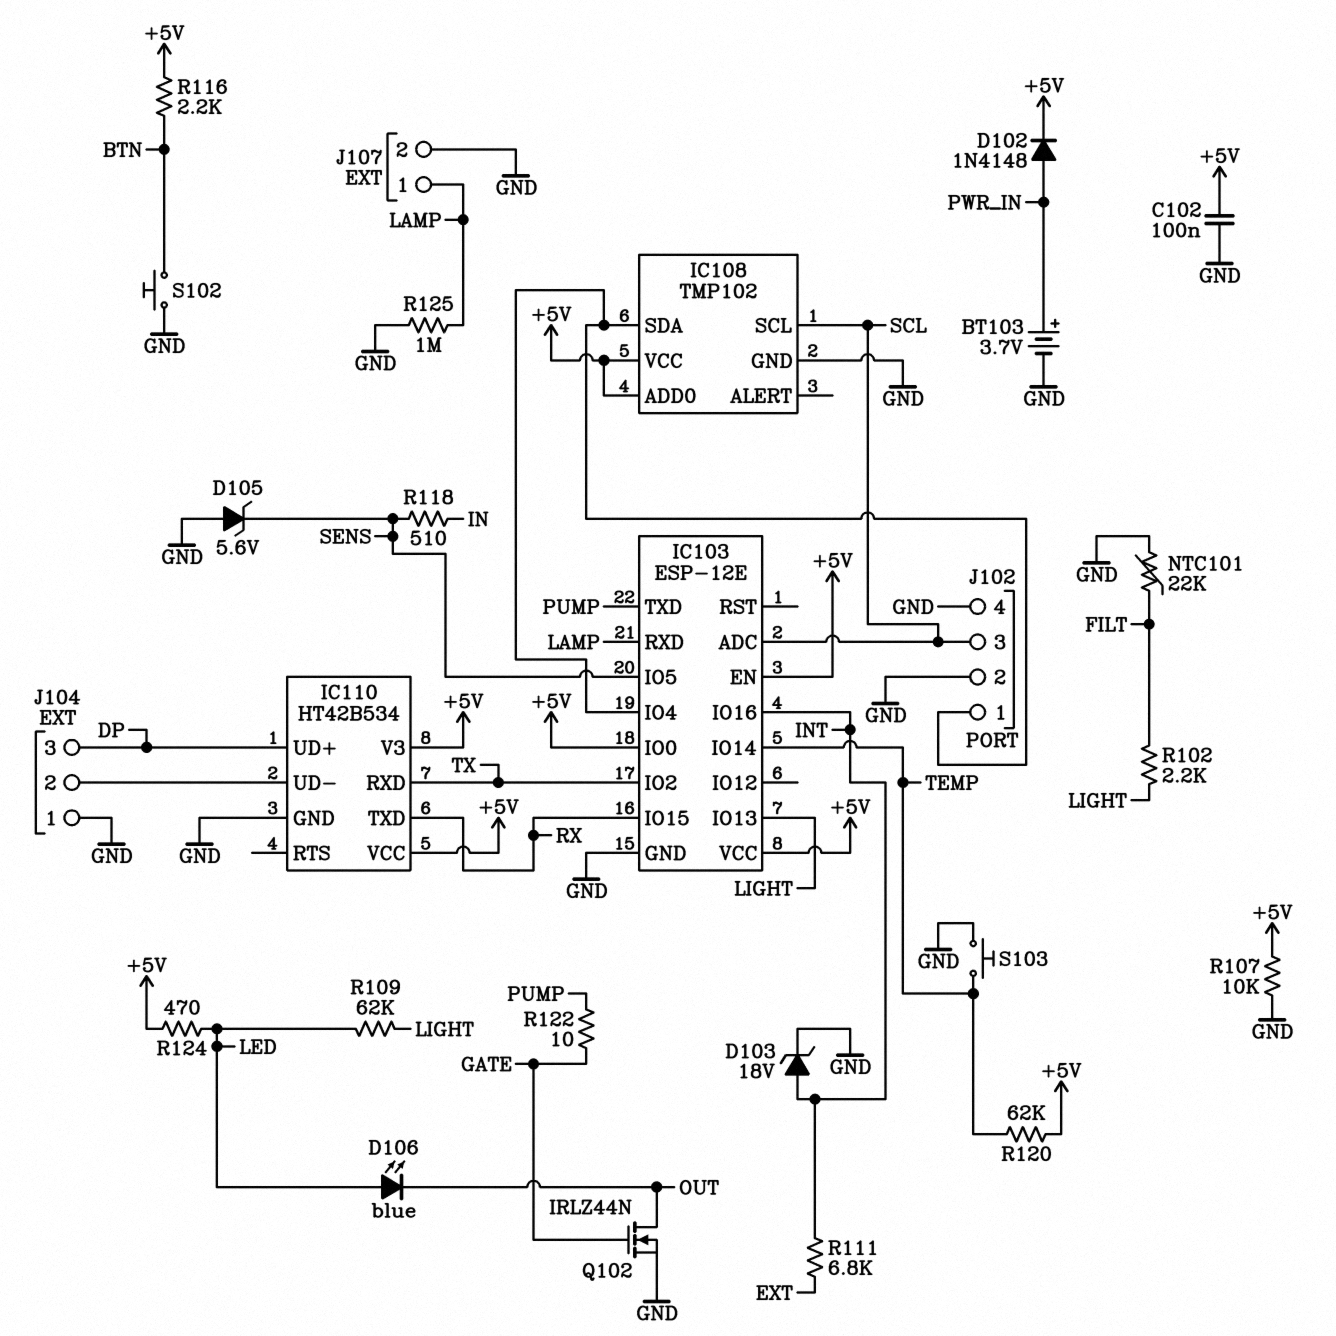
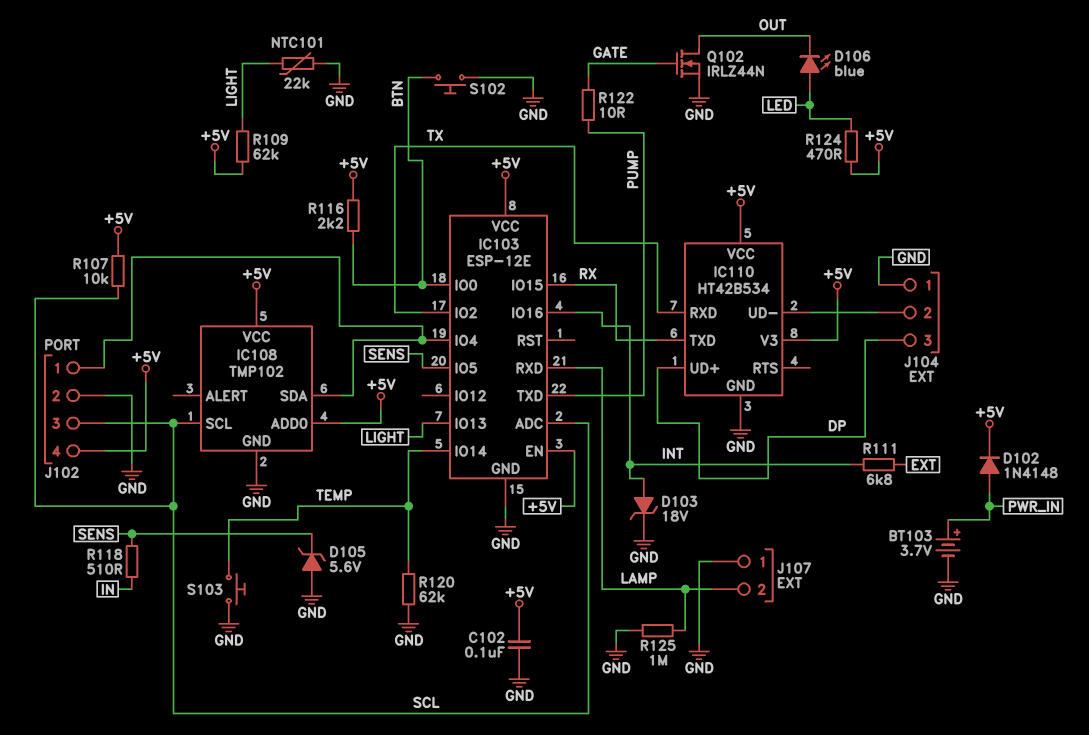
IC103 pin IO0: +5V -> BTN
J102 pin 4: GND -> +5V
J107 pin 1: LAMP -> GND
J107 pin 2: GND -> LAMP
NTC101: 22k (FILT, GND) -> 22k (GND, LIGHT)
R102: 2.2k (FILT, LIGHT) -> none
R107: 10k (+5V, GND) -> 10k (+5V, SCL)
R109: 62k (LED, LIGHT) -> 62k (+5V, LIGHT)
R120: 62k (+5V, TEMP) -> 62k (GND, TEMP)

